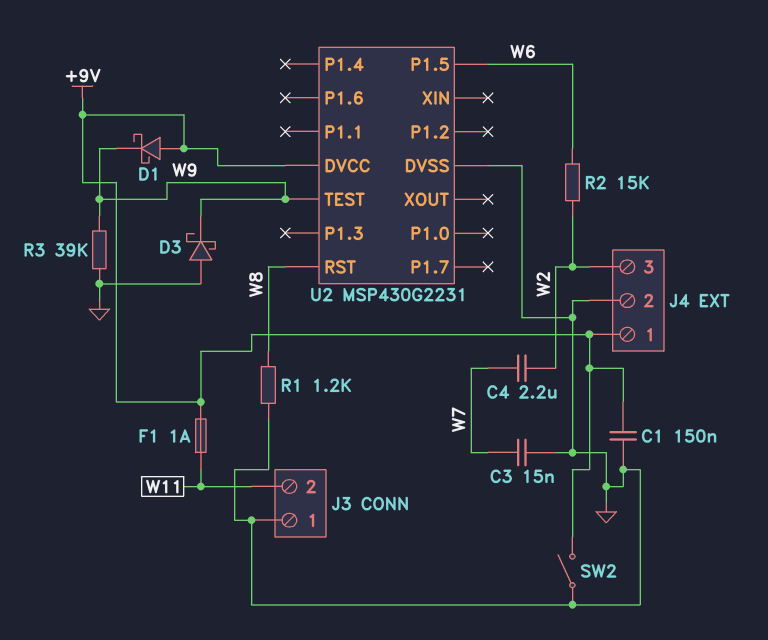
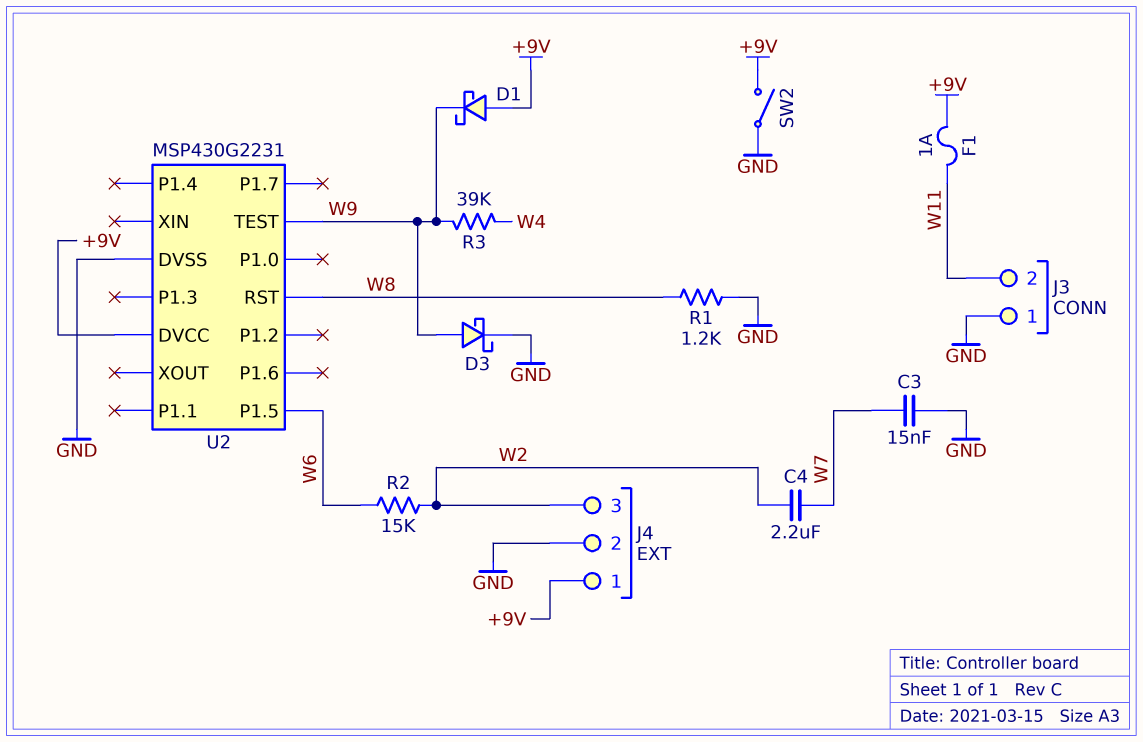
C1: 150nF (+9V, GND) -> none
D3: schottky (A GND, K W9) -> schottky (A W9, K GND)
R3: 39k (GND, W9) -> 39k (W4, W9)

